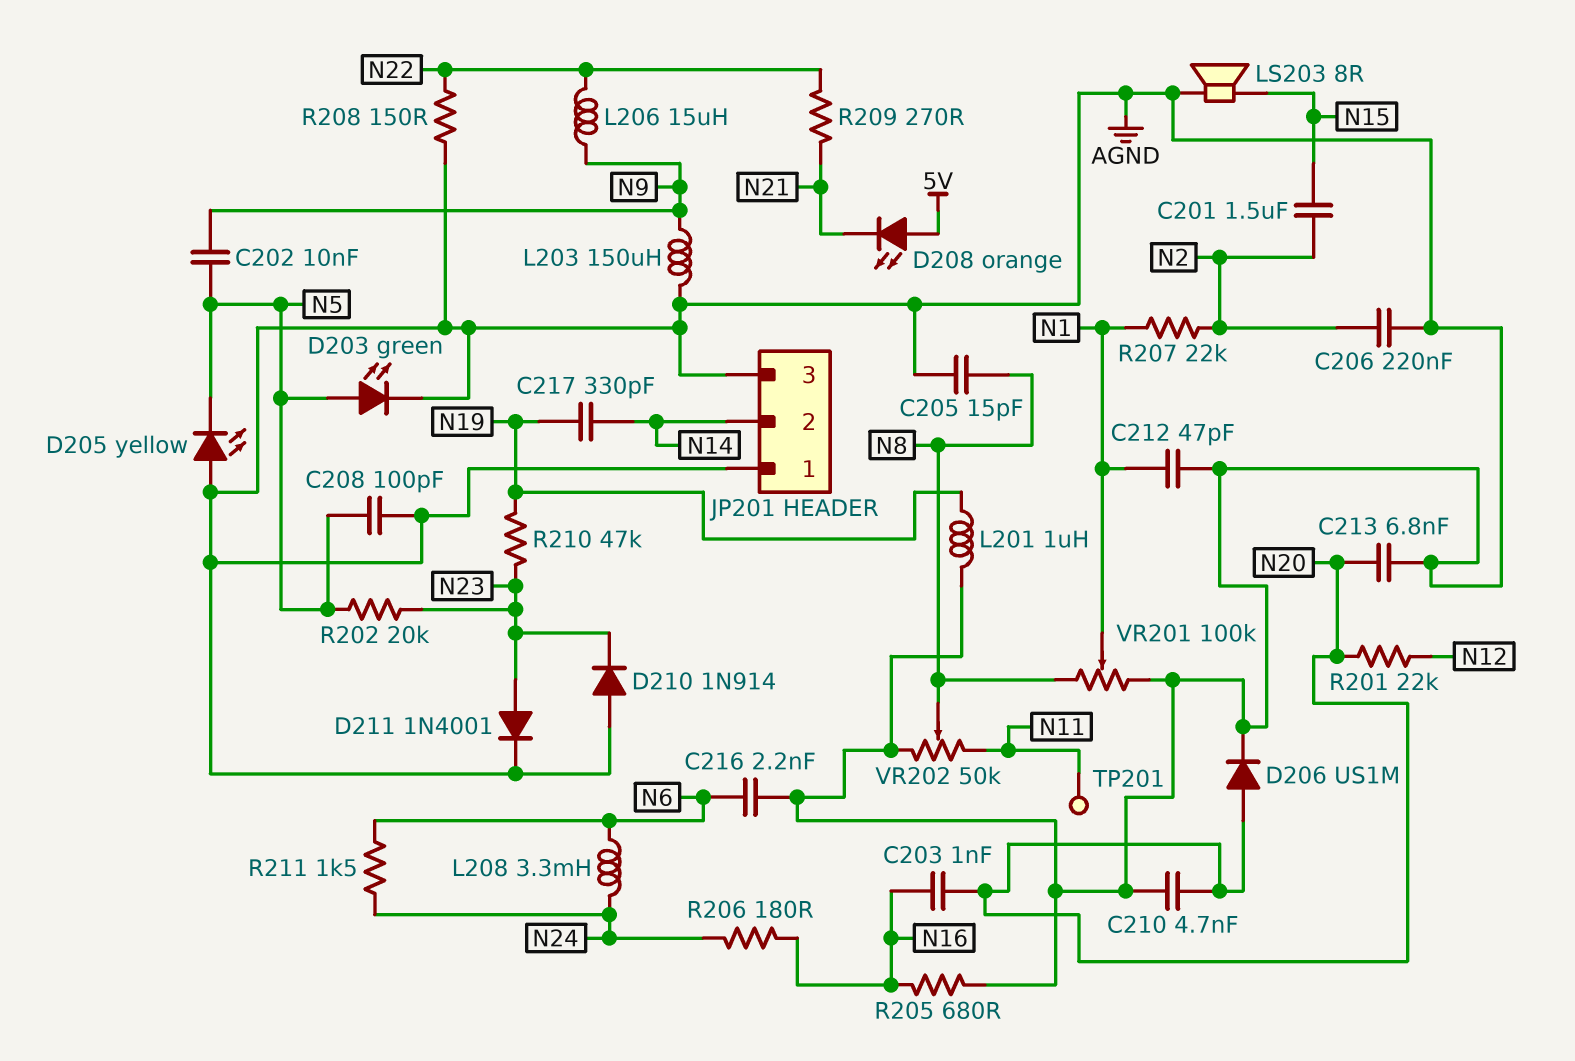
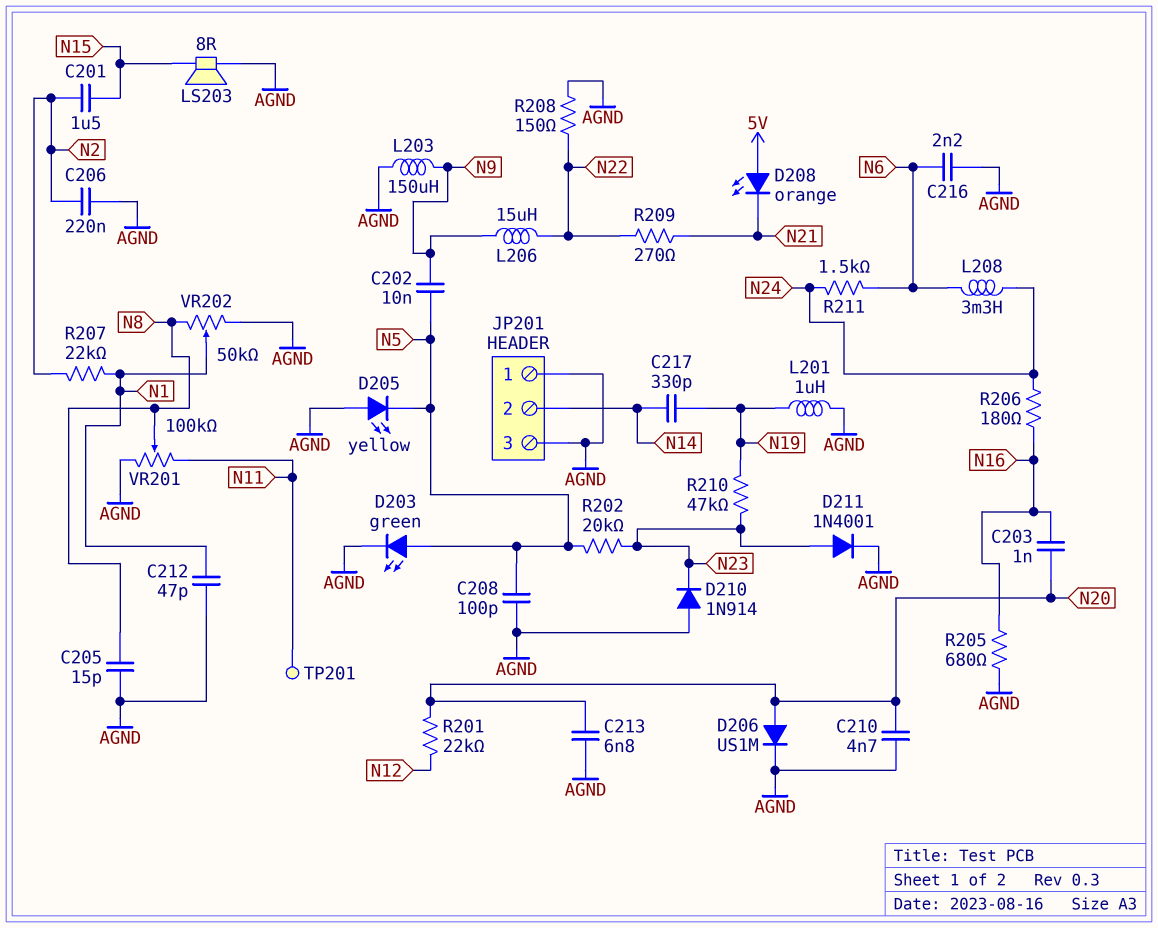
VR201: 100k (AGND, N8, wiper N1) -> 100k (AGND, N11, wiper N8)
VR202: 50k (AGND, N11, wiper N8) -> 50k (AGND, N8, wiper N1)

